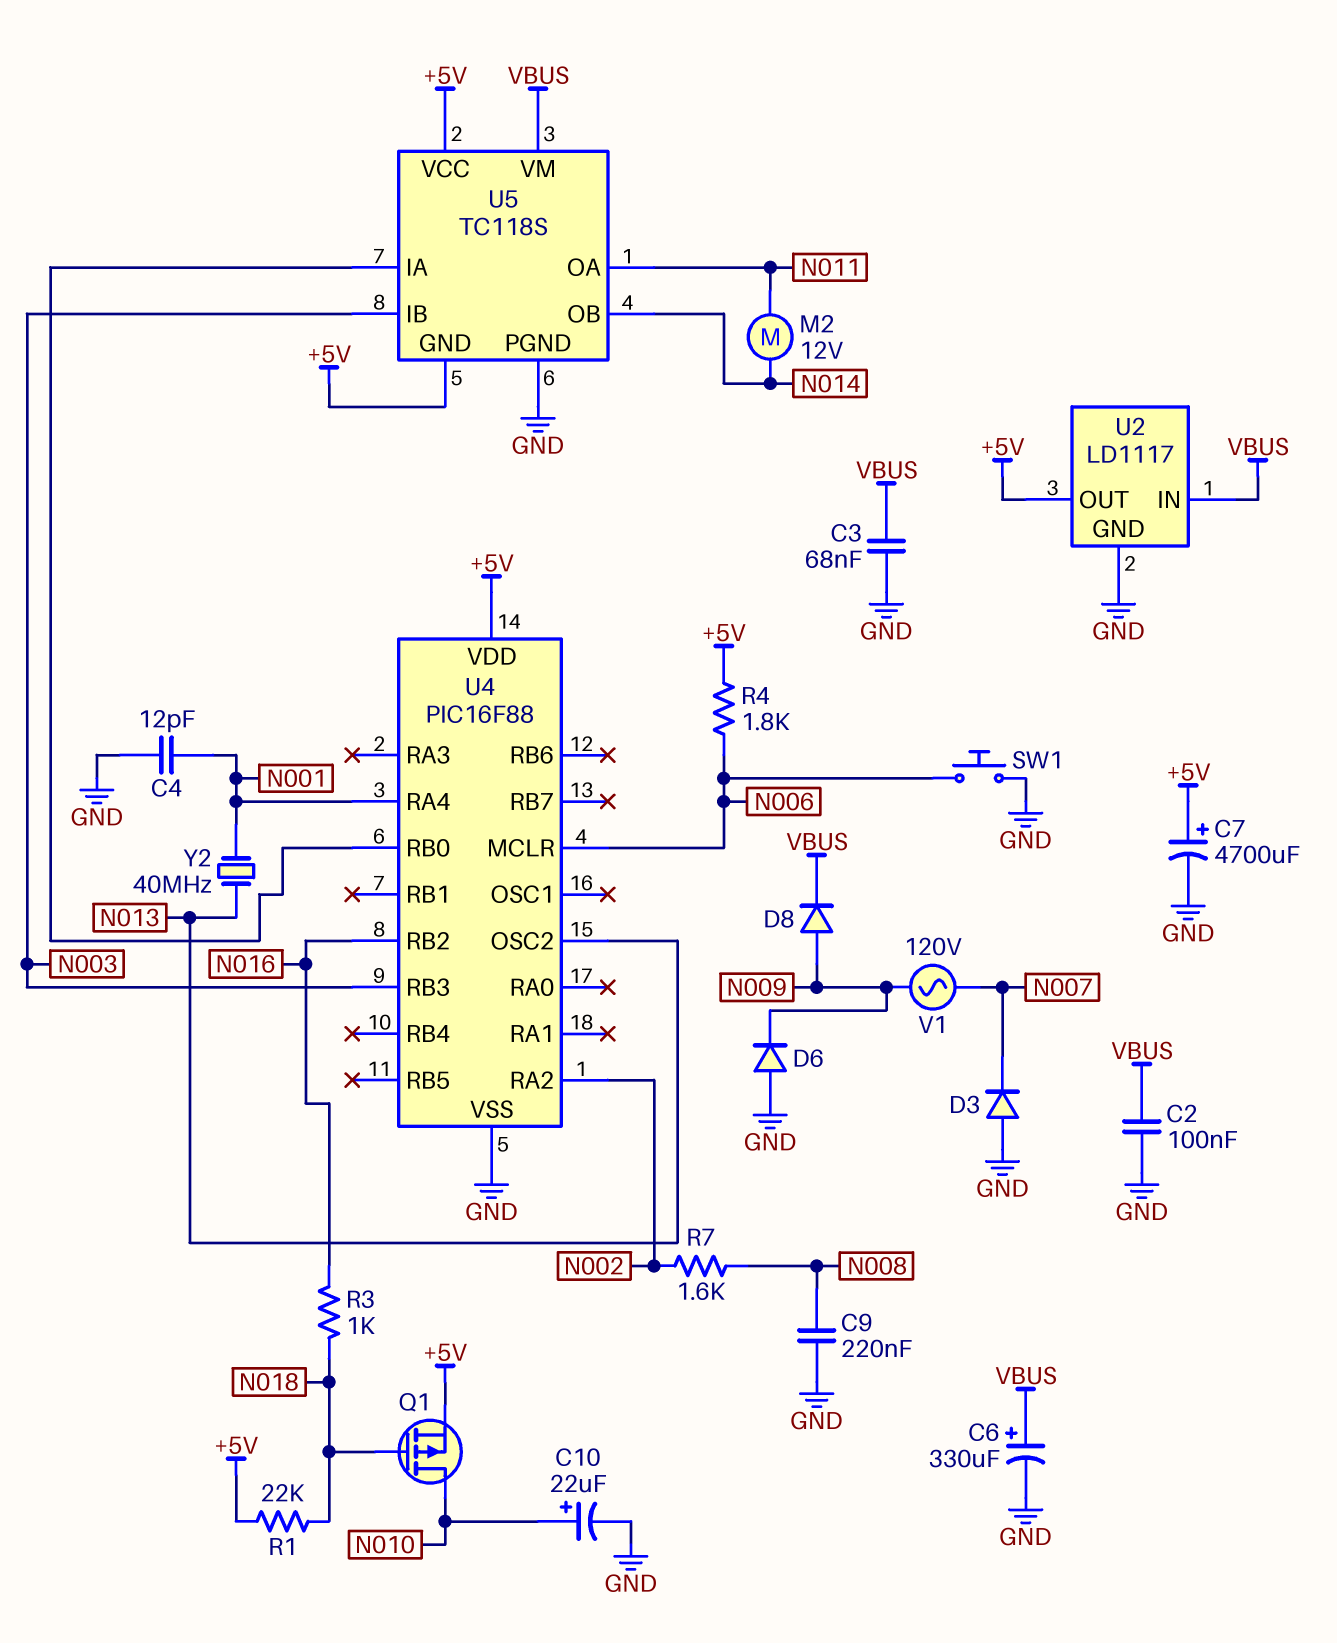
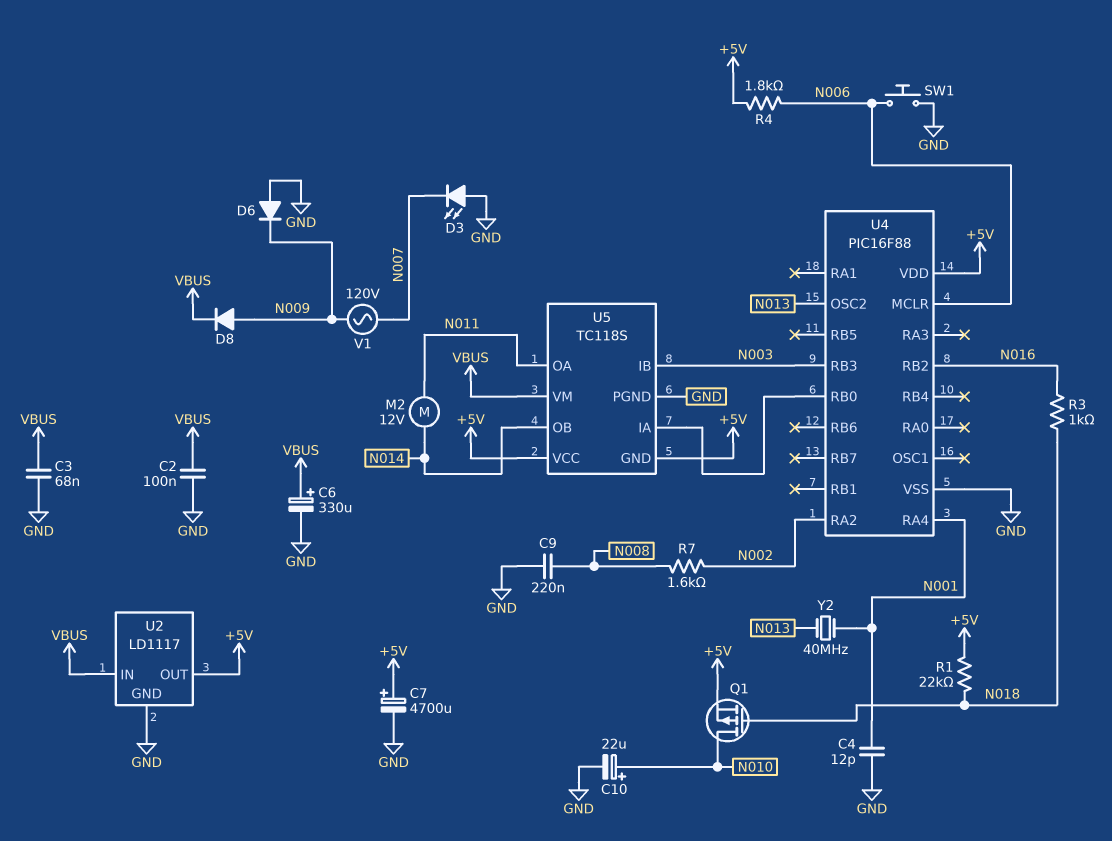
D3: diode (A GND, K N007) -> LED (A GND, K N007)

